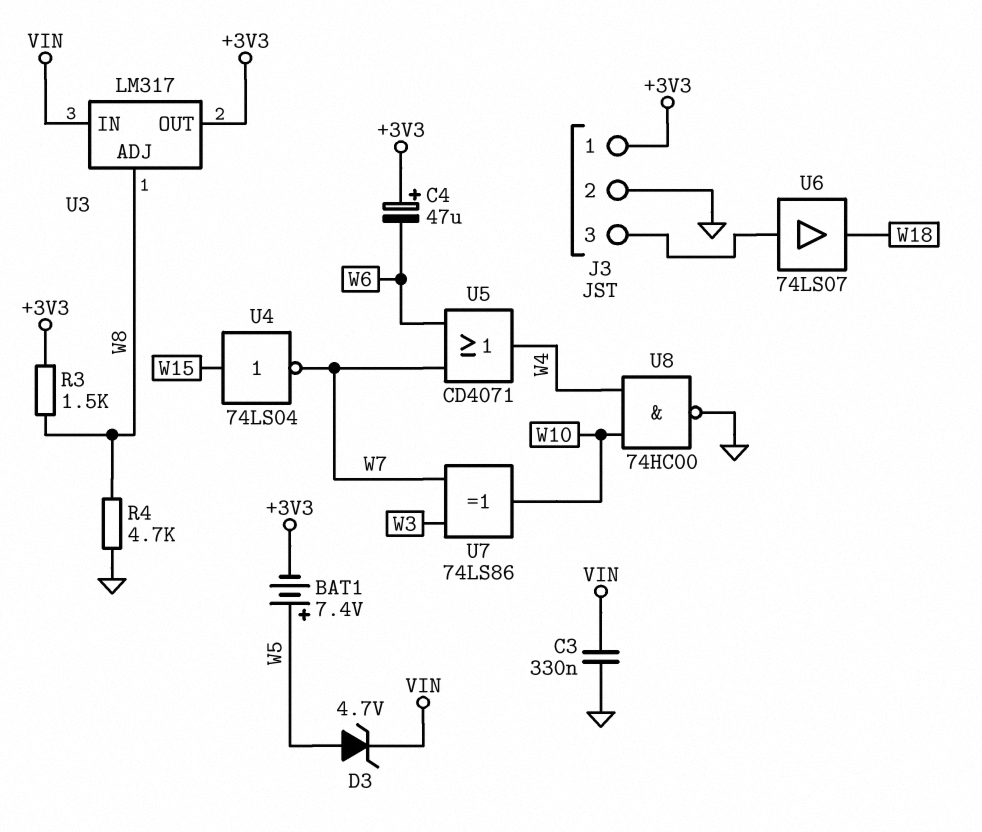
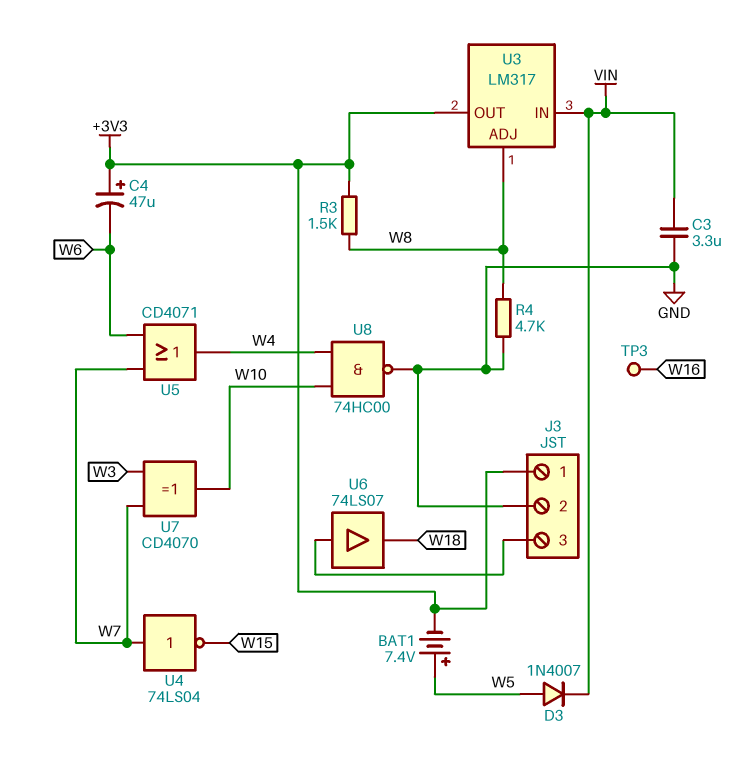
C3: 330nF (GND, VIN) -> 3.3uF (GND, VIN)
D3: zener 4.7V (A W5, K VIN) -> diode 1N4007 (A W5, K VIN)
TP3: none -> test point (W16)
U4: NOT 74LS04 (in W15, out W7) -> NOT 74LS04 (in W7, out W15)
U7: XOR 74LS86 (in W3, in W7, out W10) -> XOR CD4070 (in W3, in W7, out W10)

